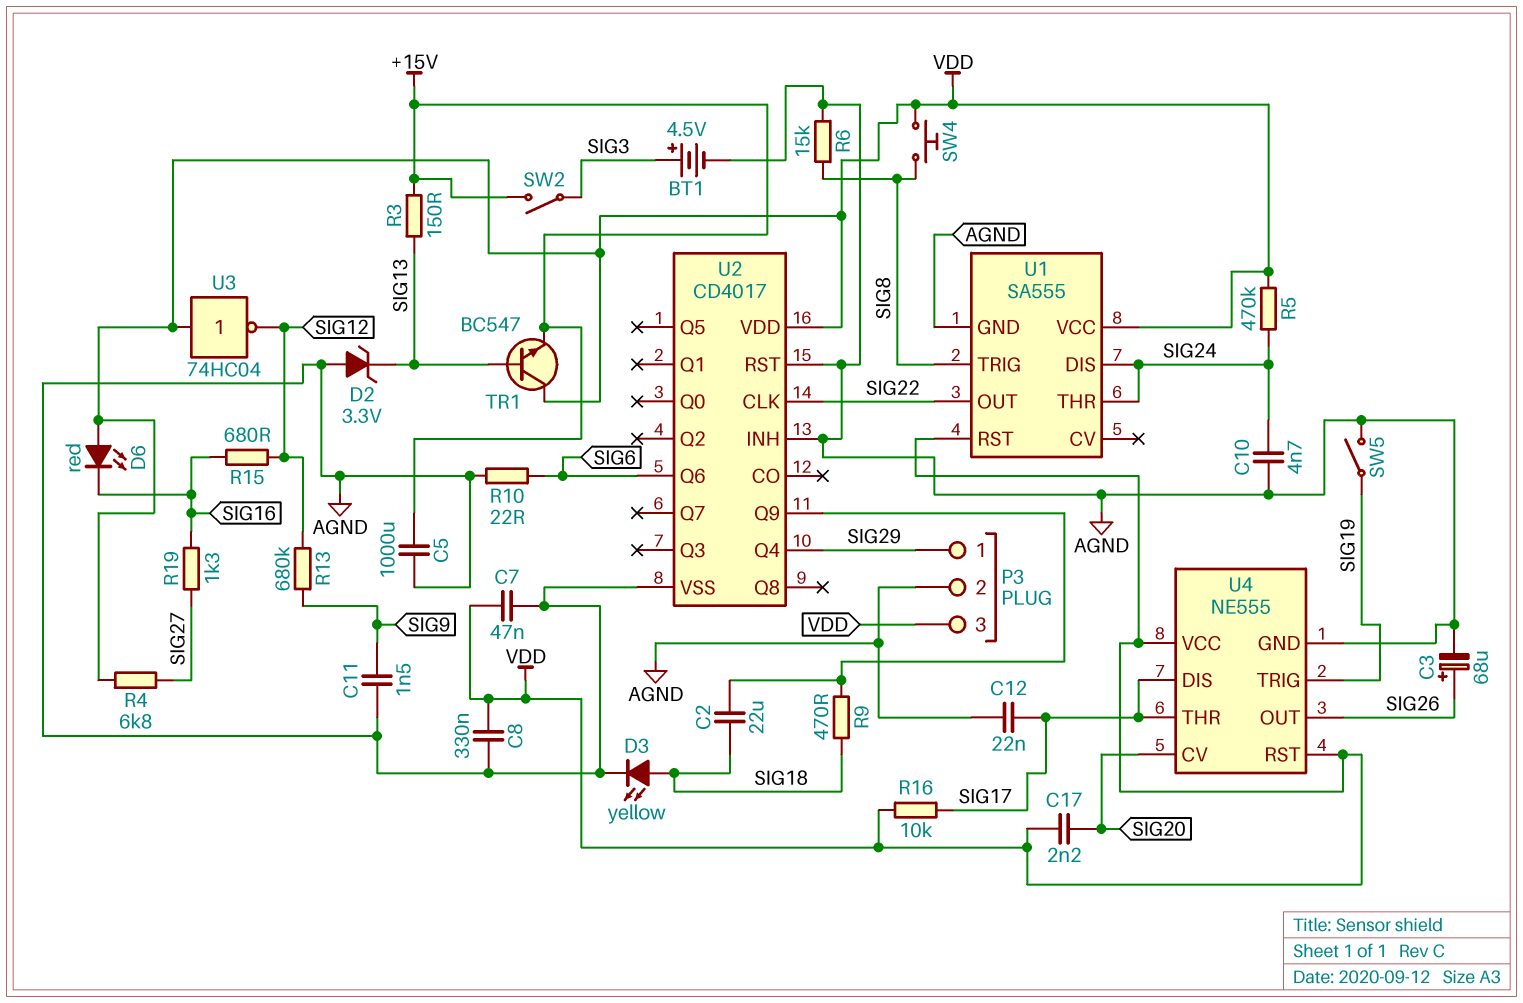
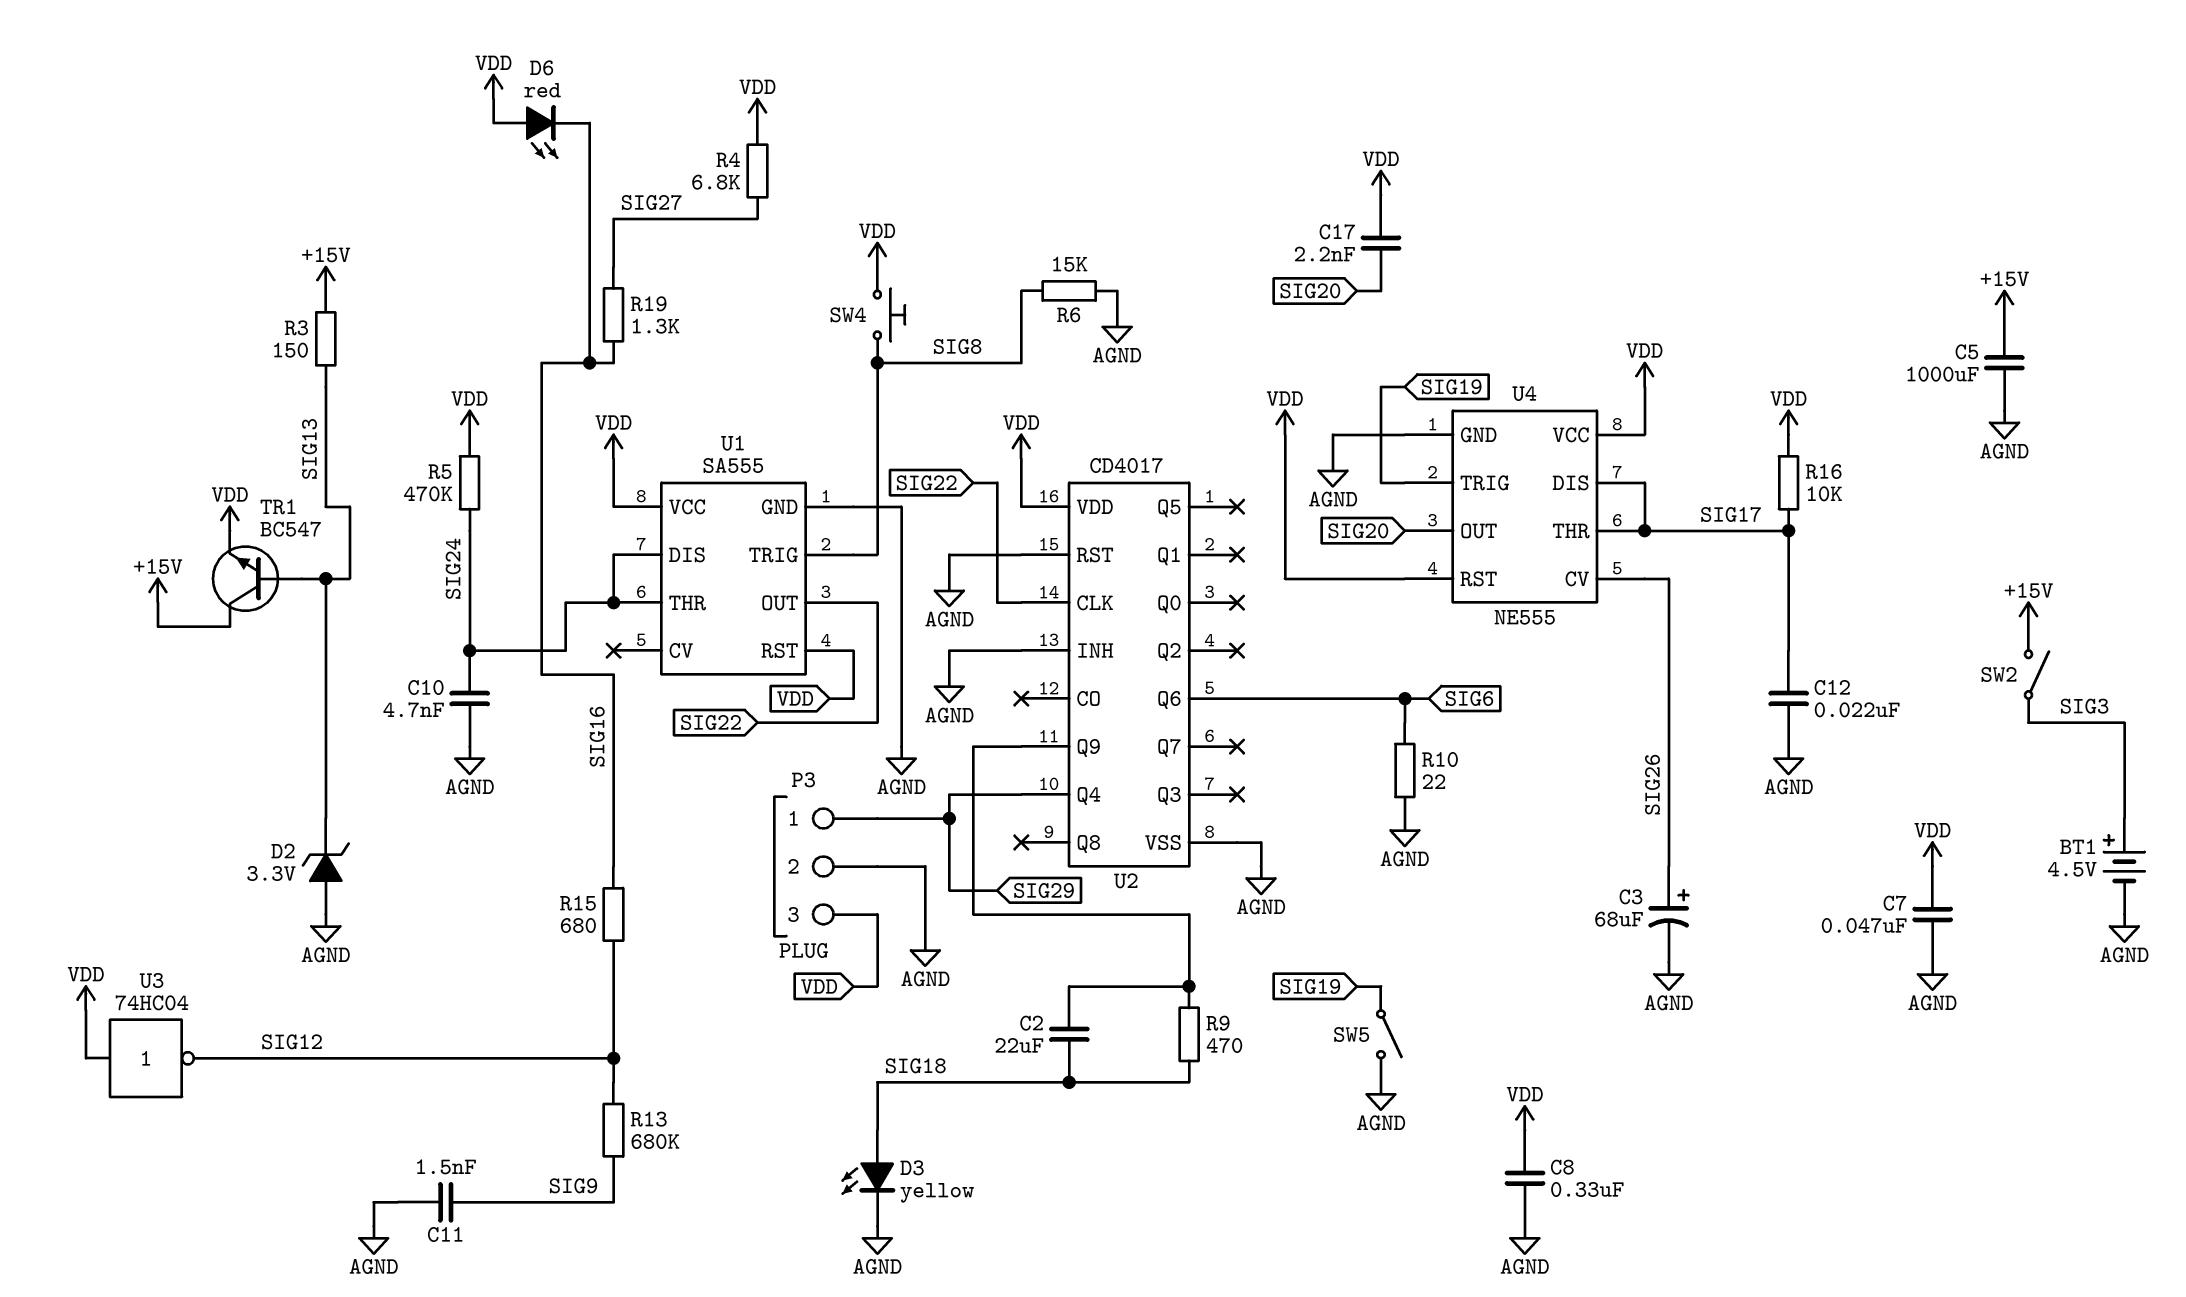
TR1: NPN BC547 (B SIG13, C VDD, E +15V) -> NPN BC547 (B SIG13, C +15V, E VDD)
U4 pin CV: SIG20 -> SIG26
U4 pin OUT: SIG26 -> SIG20

